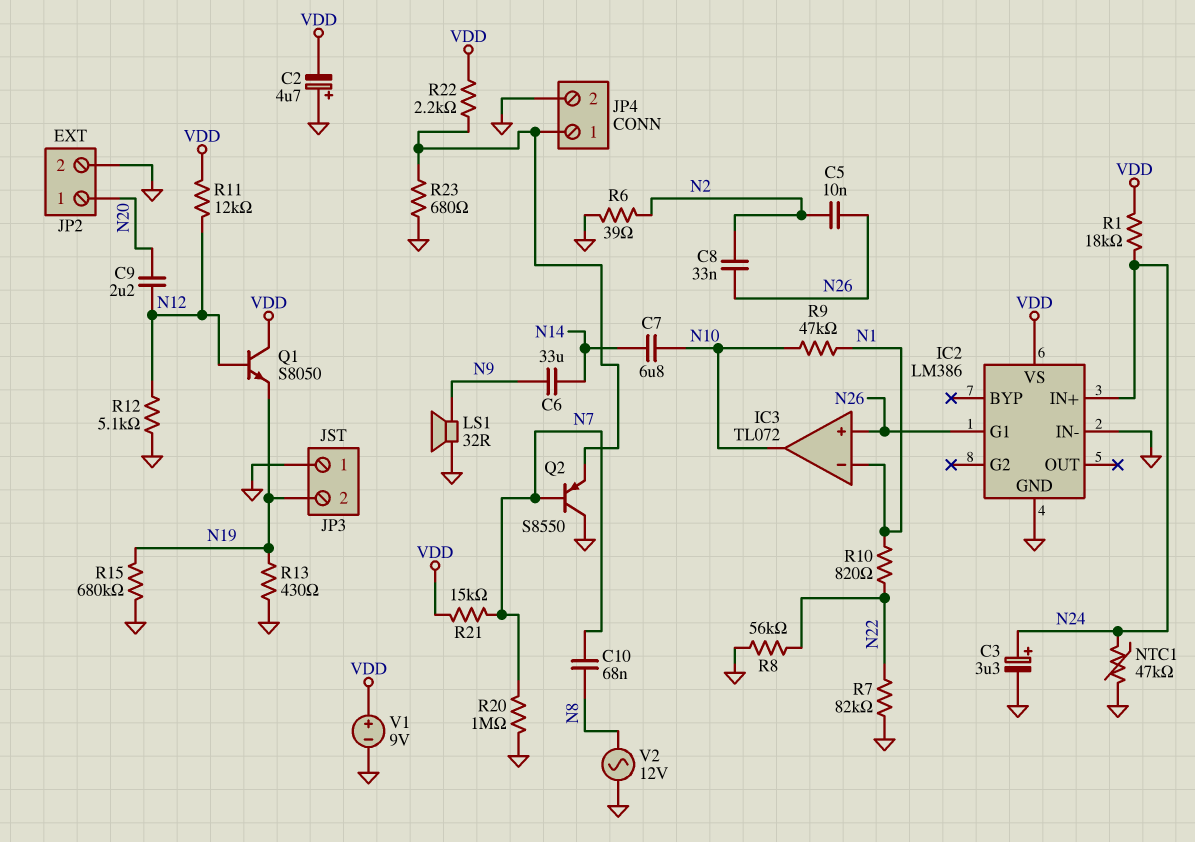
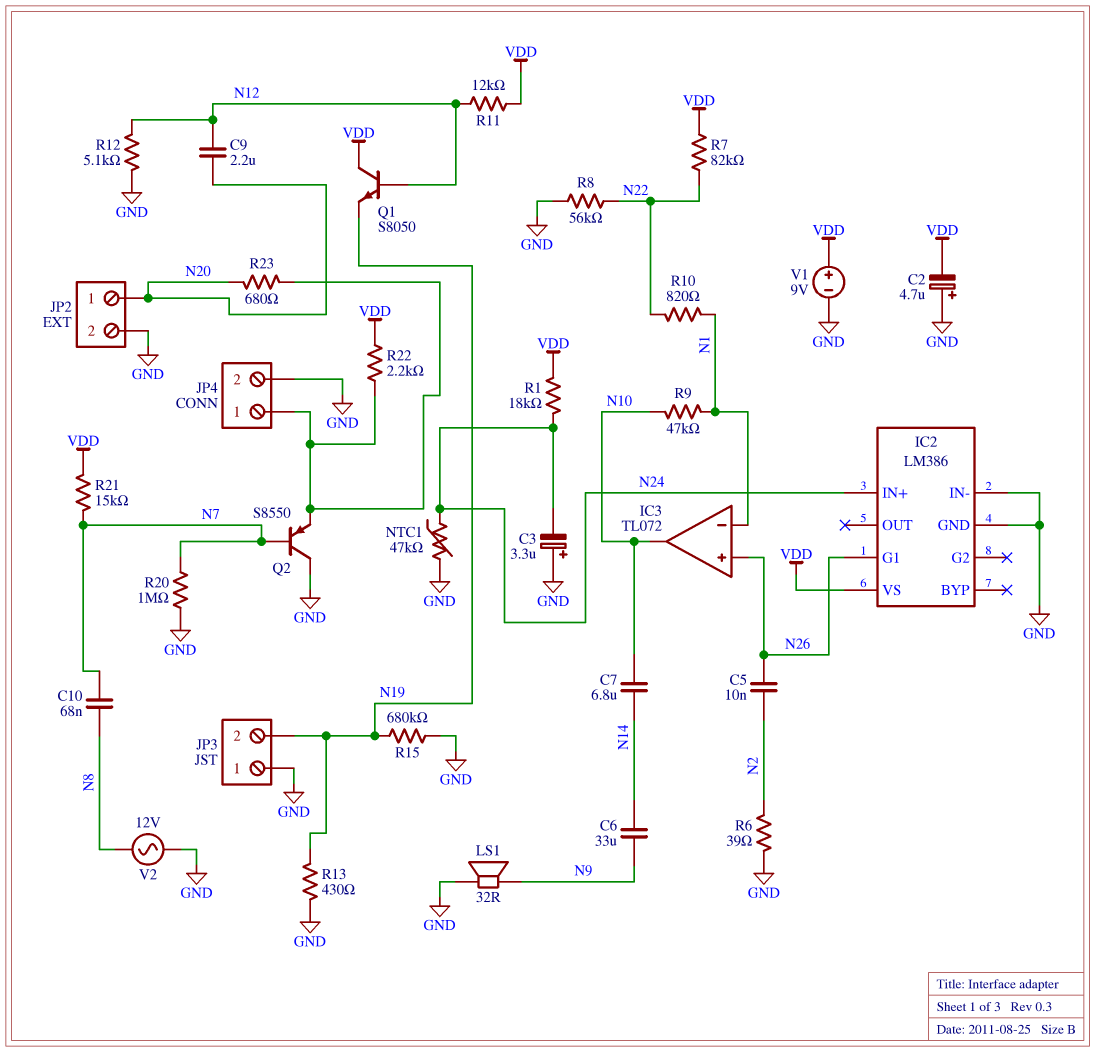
C3: 3.3uF (plus N24, minus GND) -> 3.3uF (plus GND, minus N24)
C8: 33nF (N2, N26) -> none
R7: 82k (GND, N22) -> 82k (N22, VDD)
R23: 680 (GND, JP4/1) -> 680 (JP4/1, N20)

